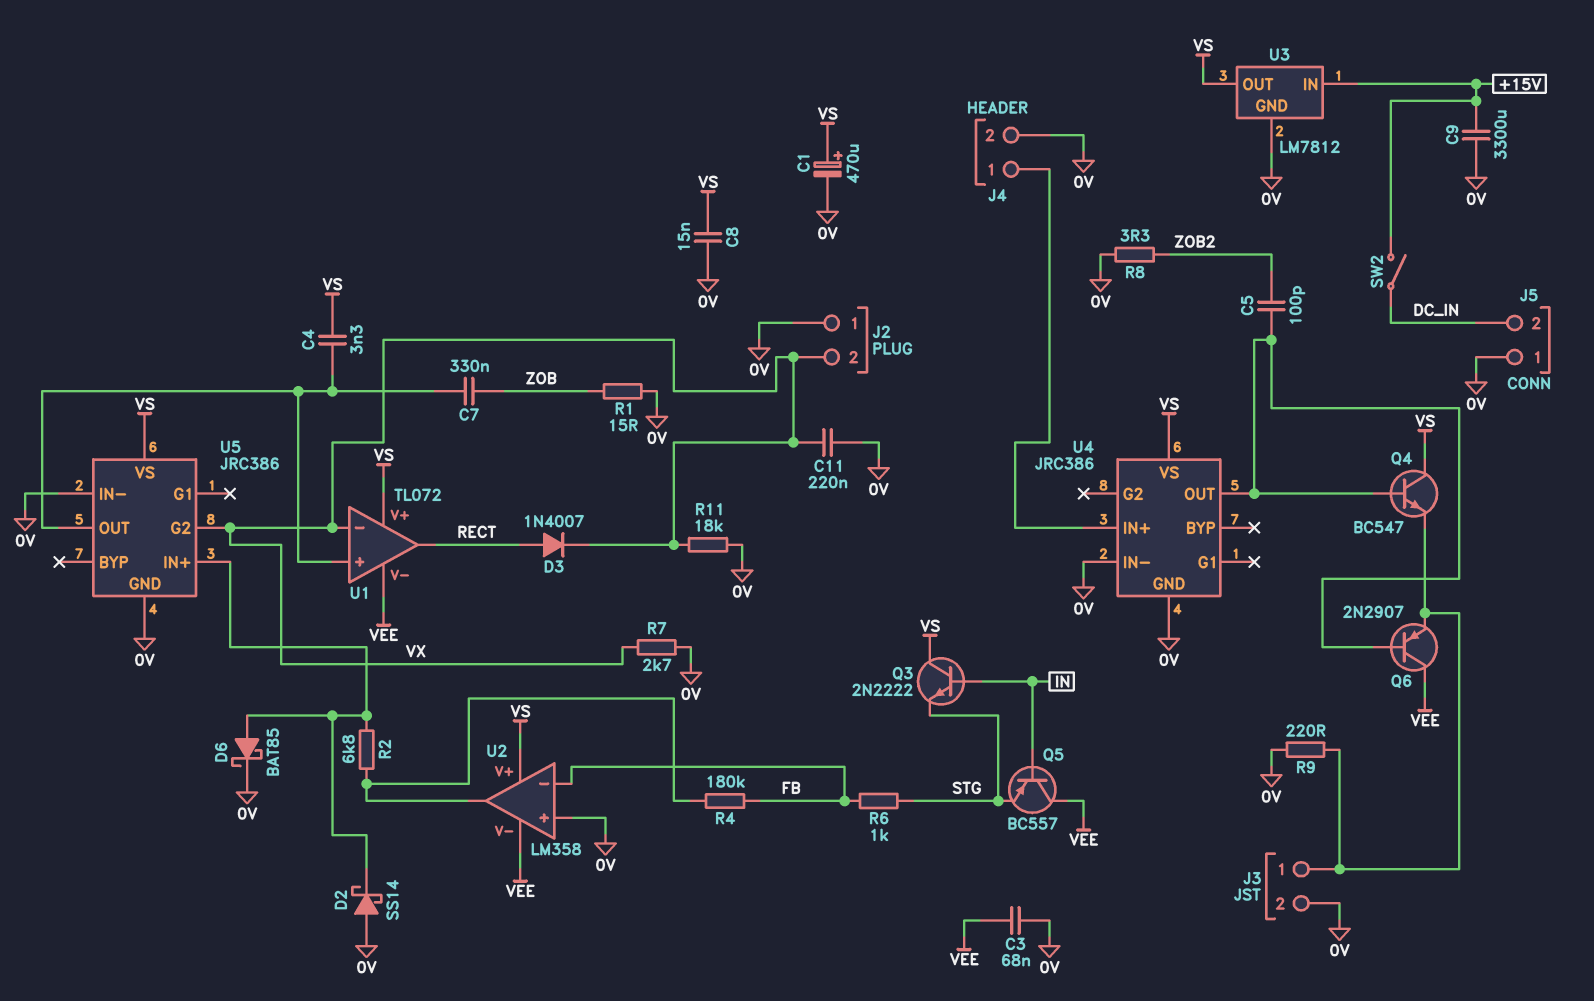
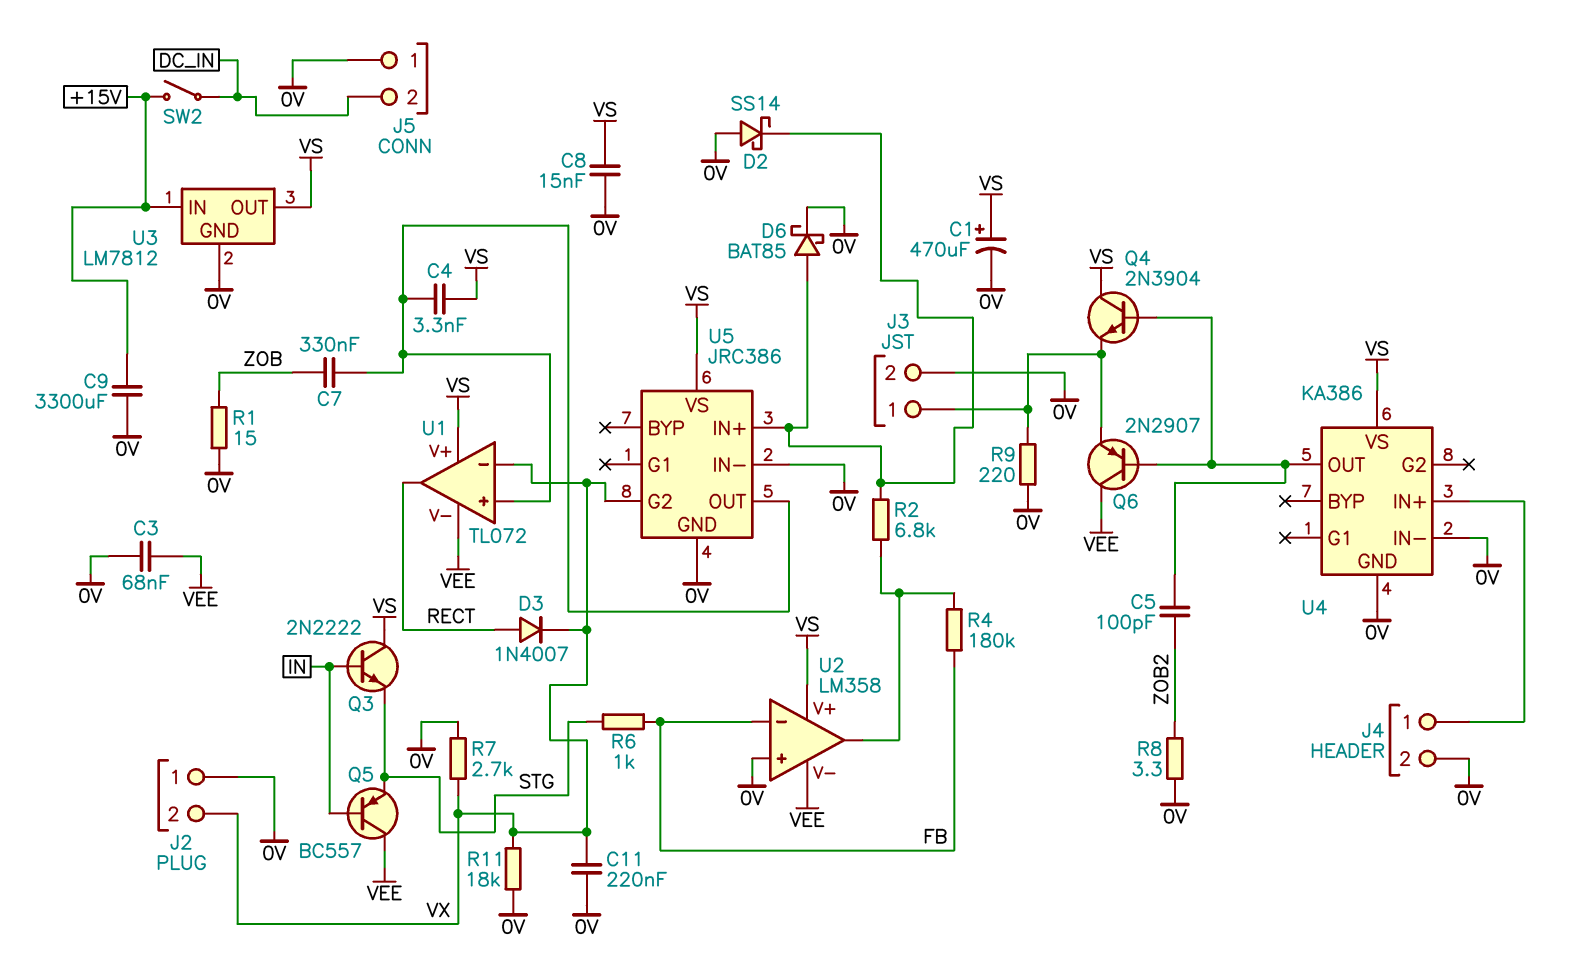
Q4: NPN BC547 (B U4/OUT, C VS, E J3/1) -> NPN 2N3904 (B U4/OUT, C VS, E J3/1)
U4: JRC386 -> KA386

